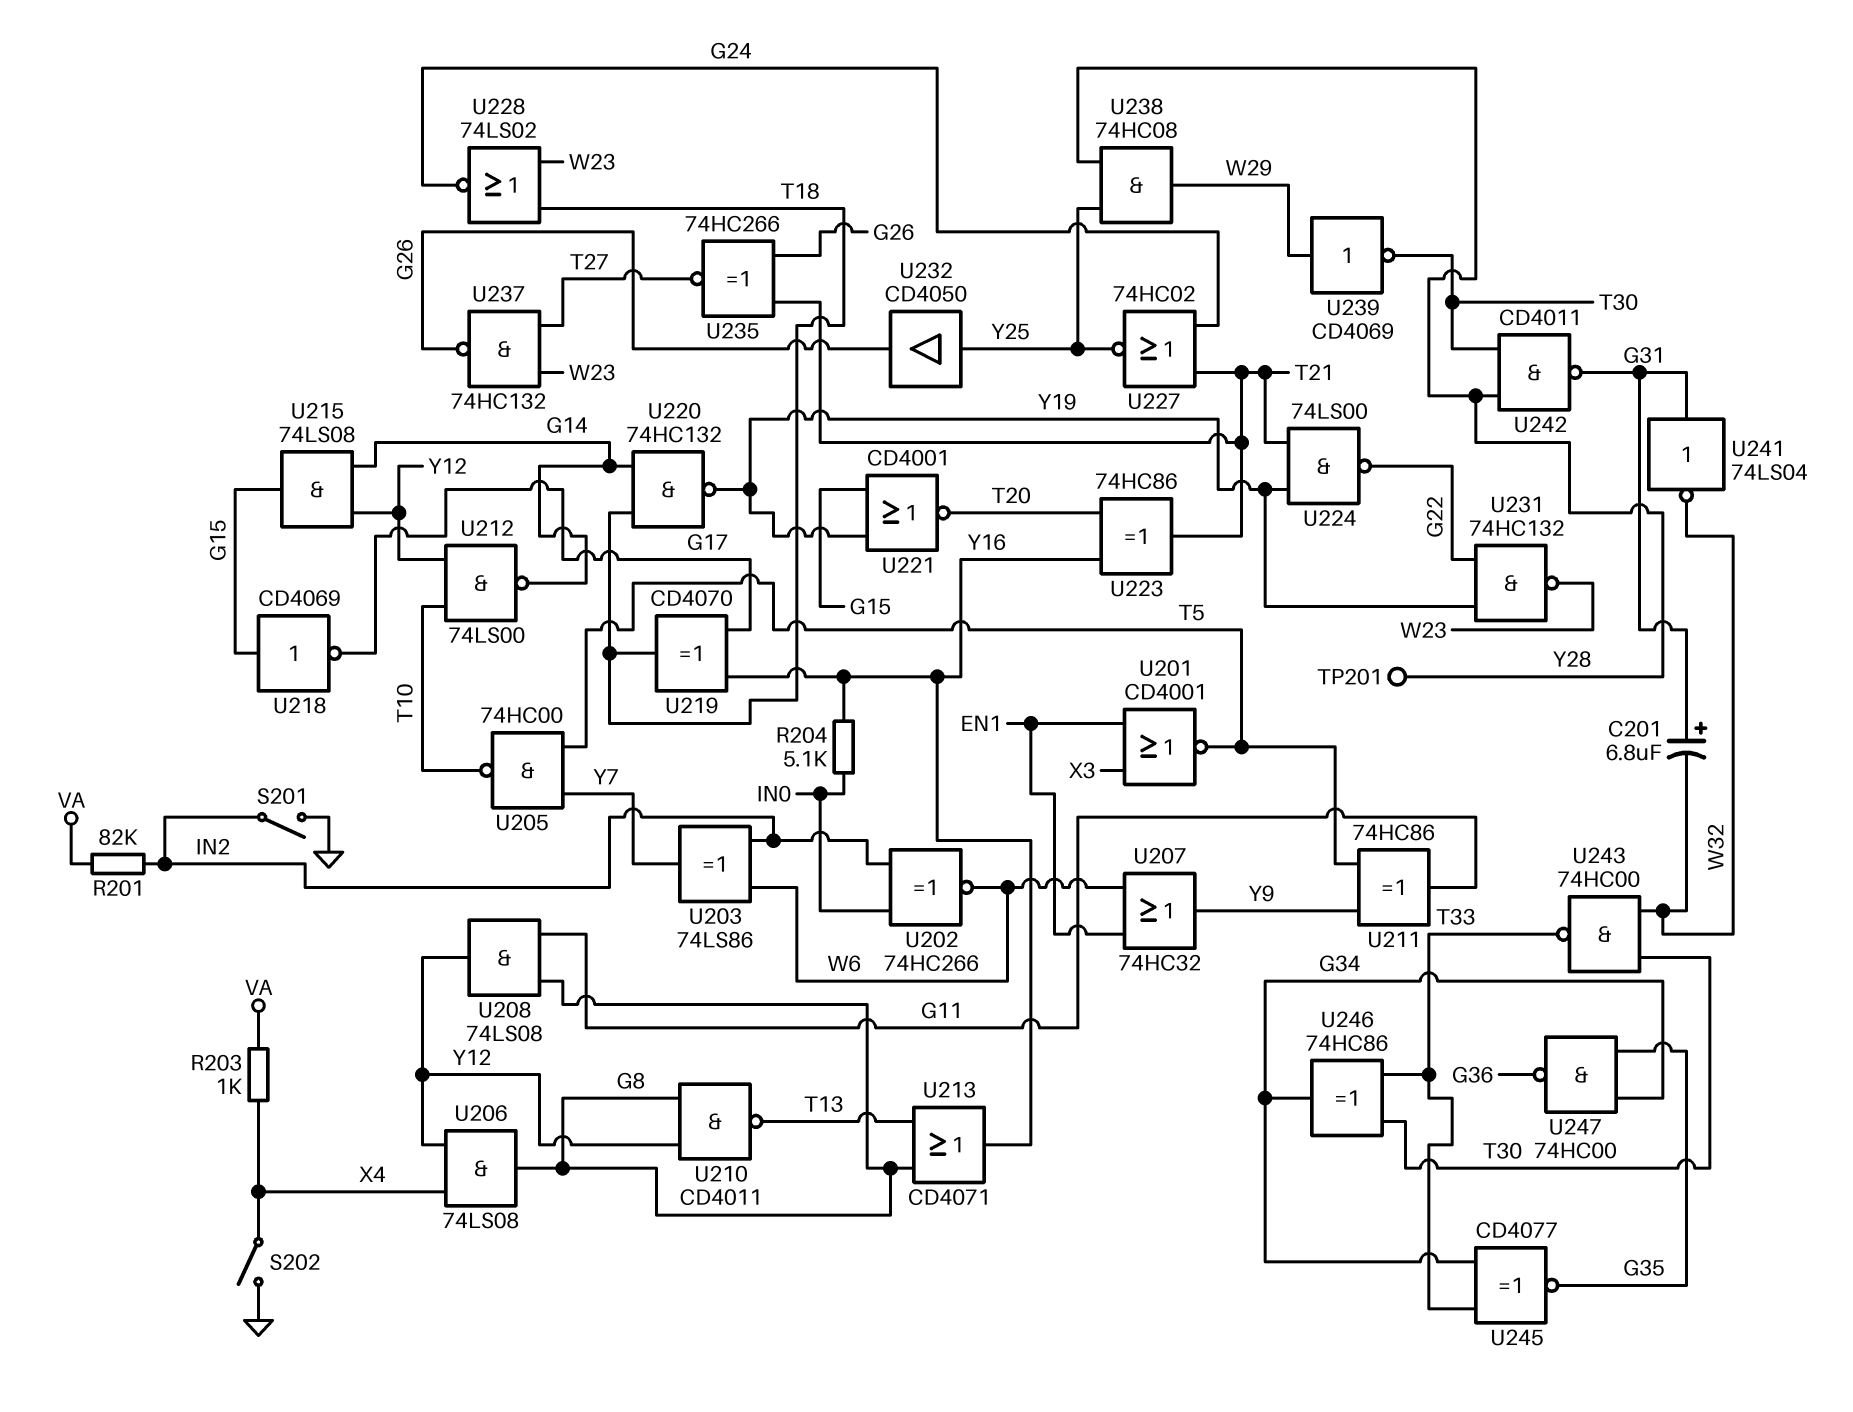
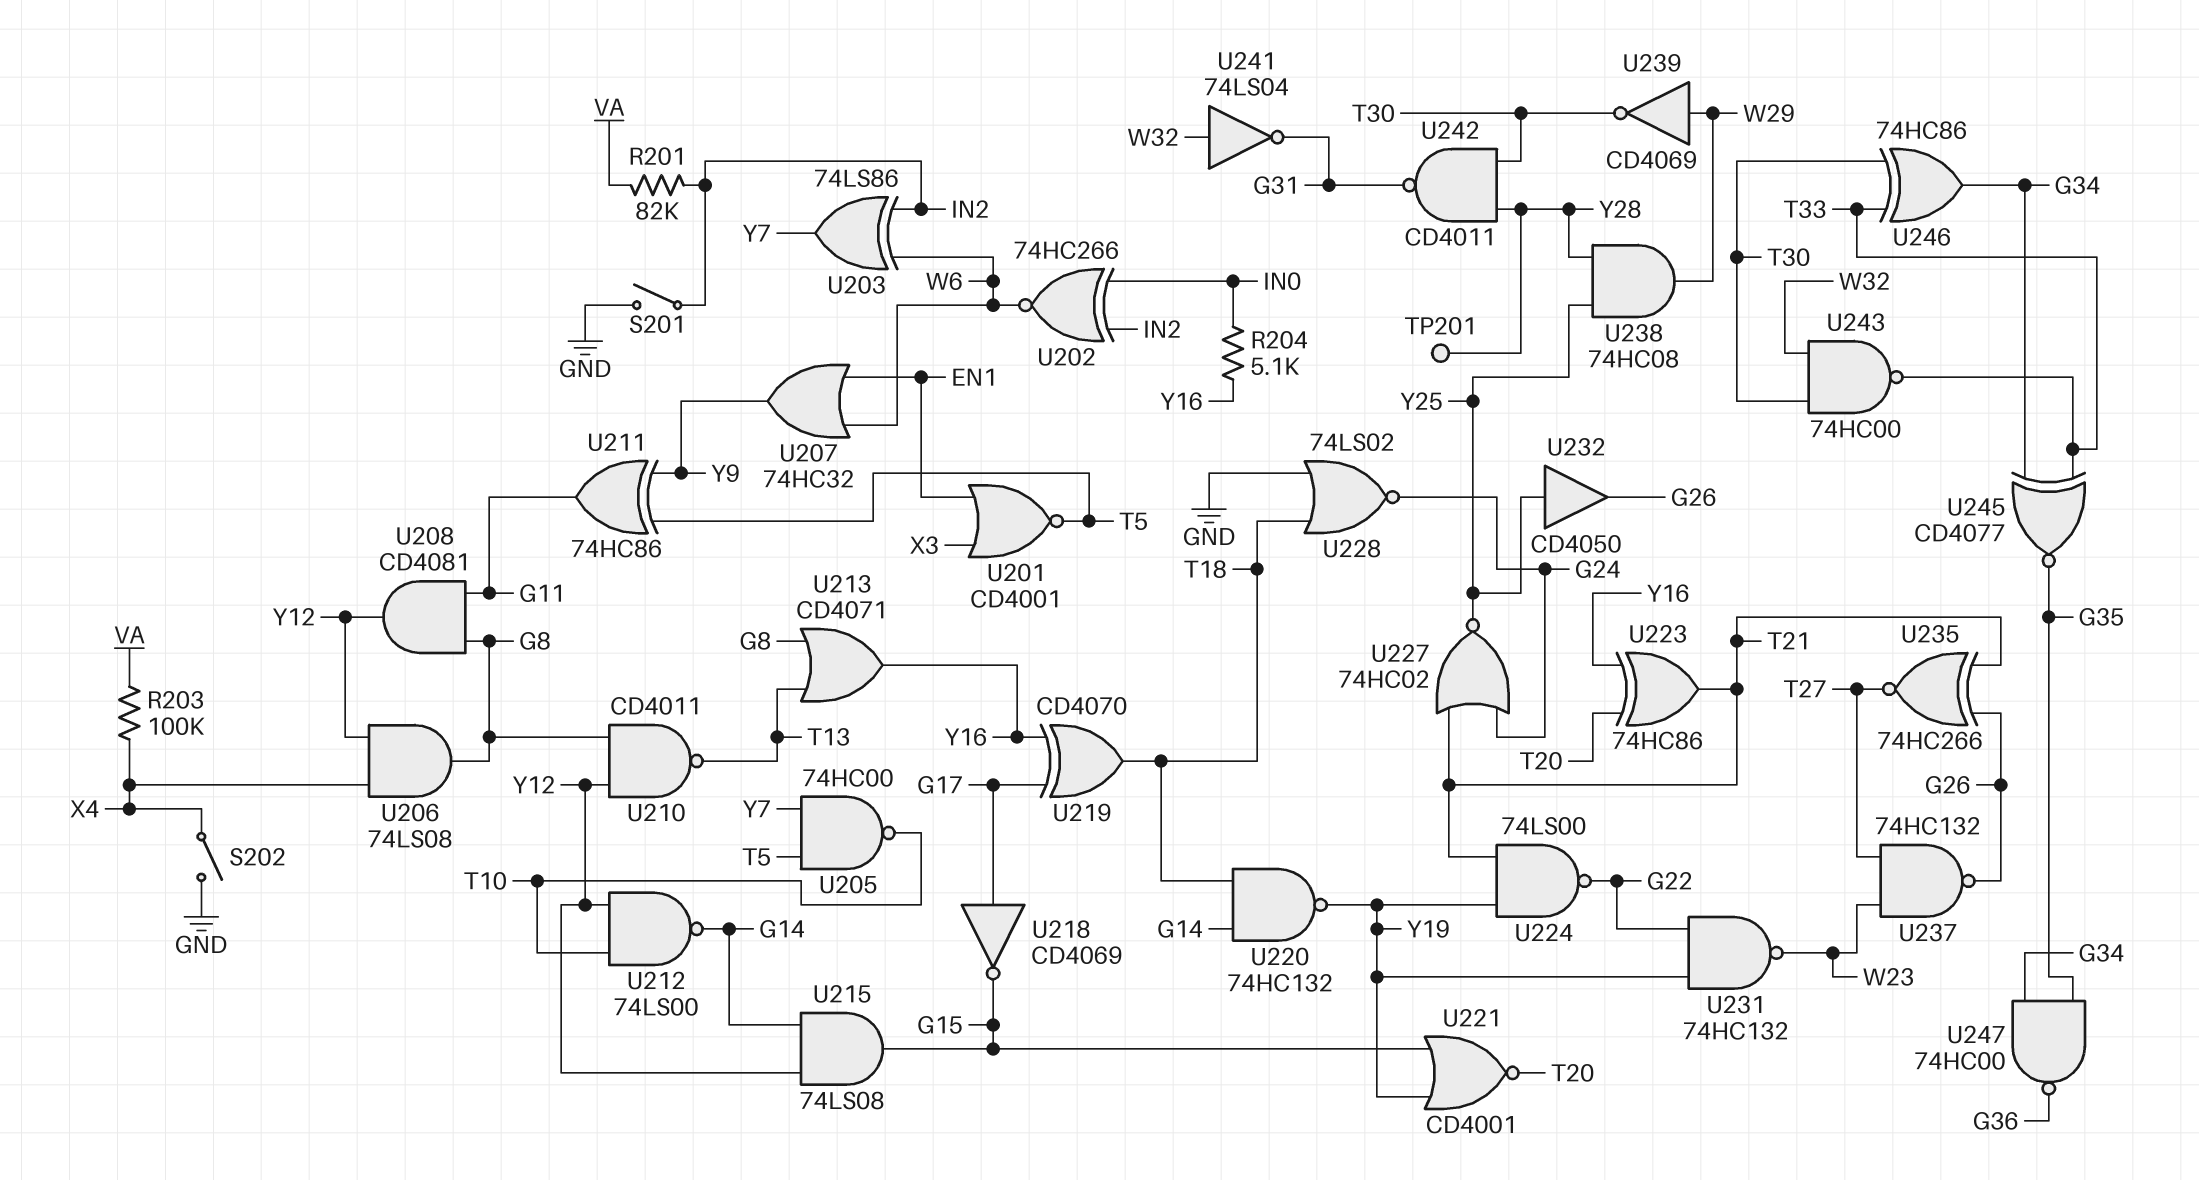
C201: 6.8uF (plus G31, minus W32) -> none
R203: 1k (VA, X4) -> 100k (VA, X4)
U208: AND 74LS08 (in G8, in G11, out Y12) -> AND CD4081 (in G8, in G11, out Y12)
U218: NOT CD4069 (in G15, out G17) -> NOT CD4069 (in G17, out G15)
U228: NOR 74LS02 (in T18, in W23, out G24) -> NOR 74LS02 (in GND, in T18, out G24)
U241: NOT 74LS04 (in G31, out W32) -> NOT 74LS04 (in W32, out G31)

